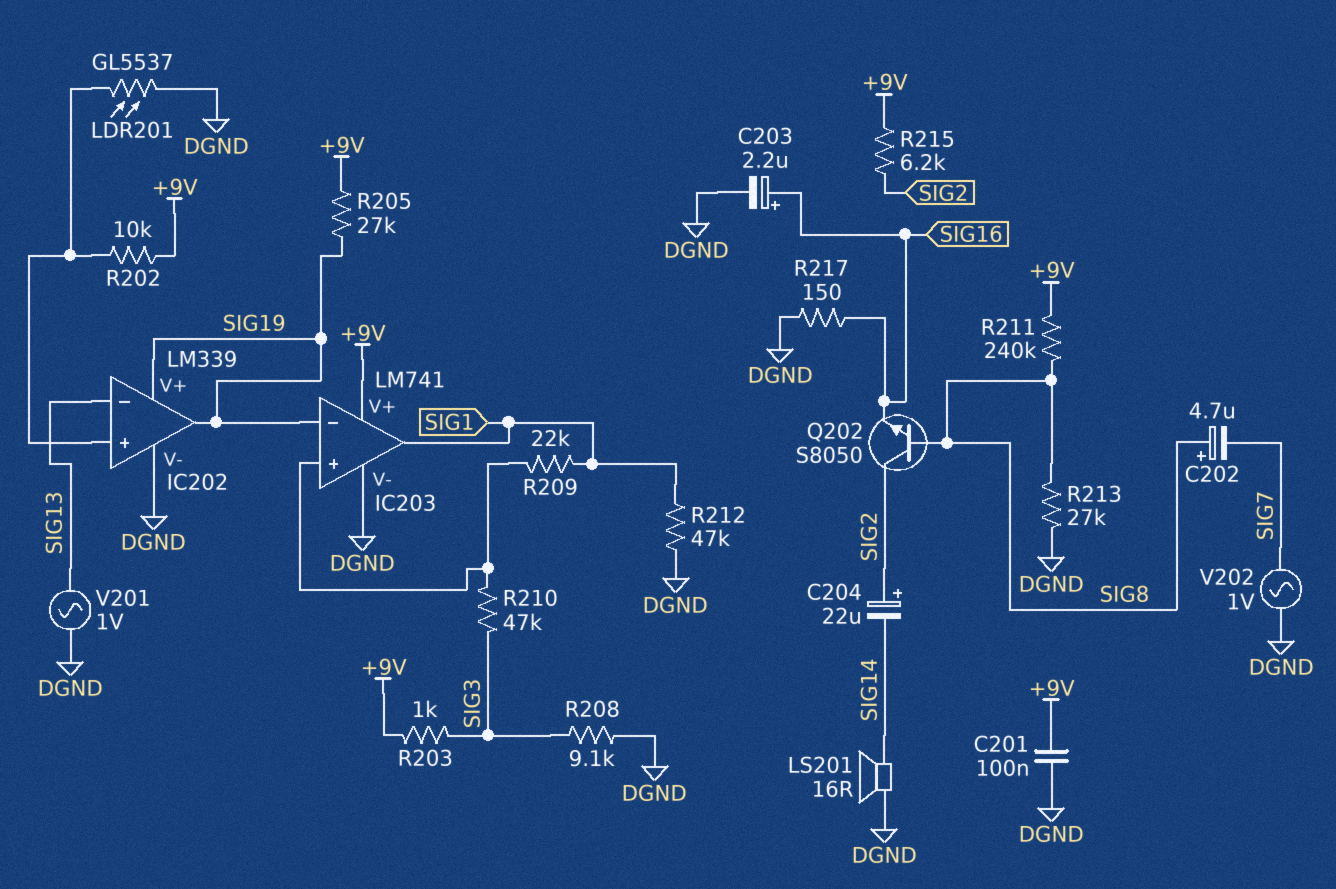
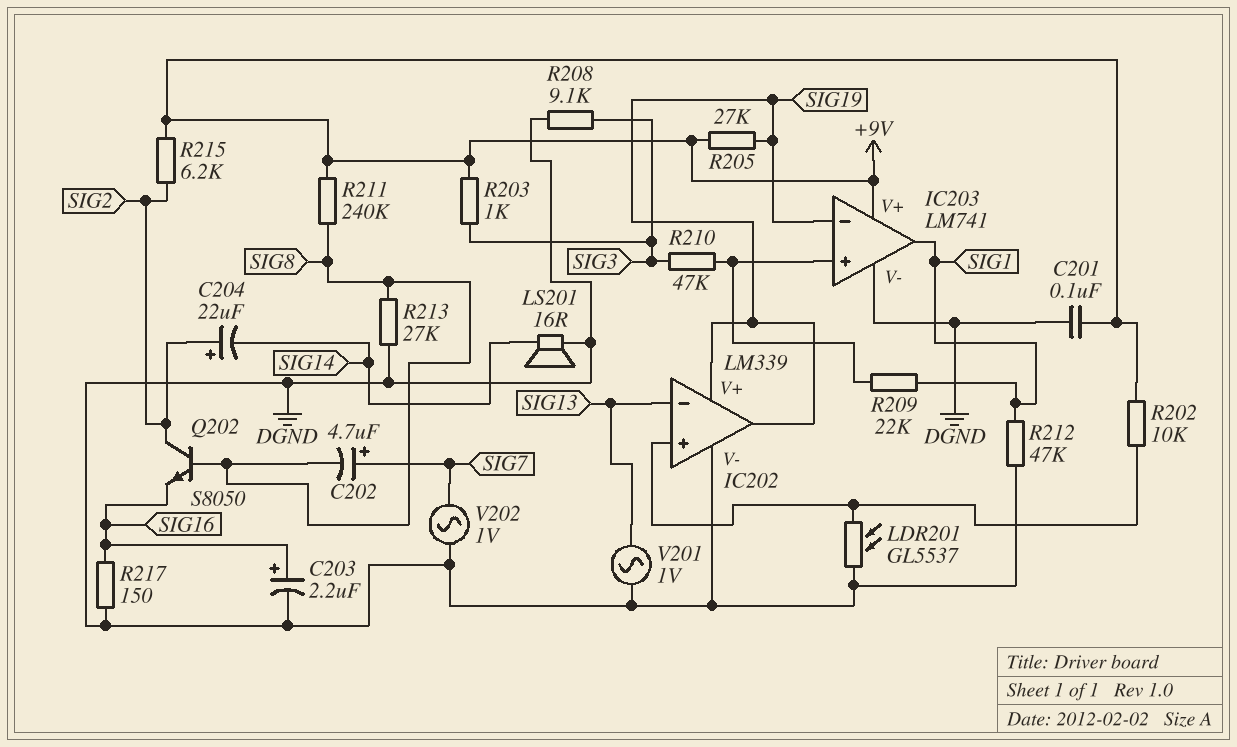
C202: 4.7uF (plus SIG8, minus SIG7) -> 4.7uF (plus SIG7, minus SIG8)

